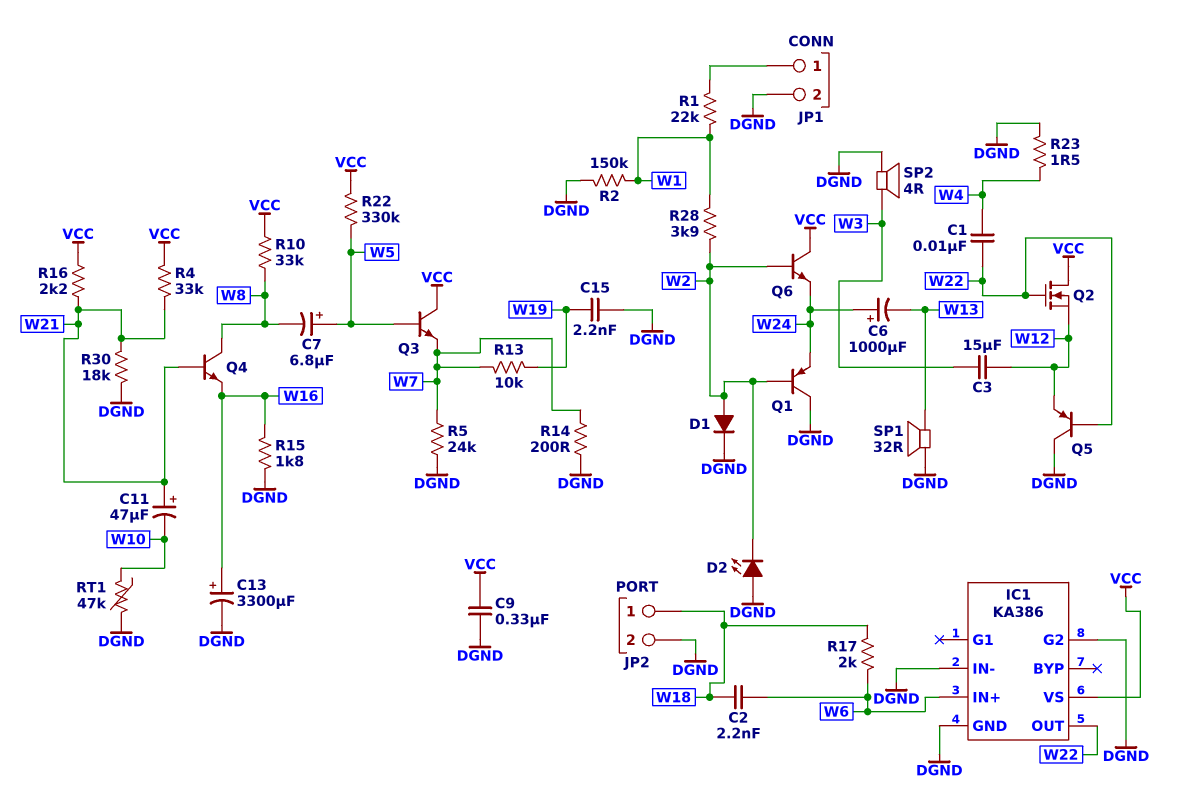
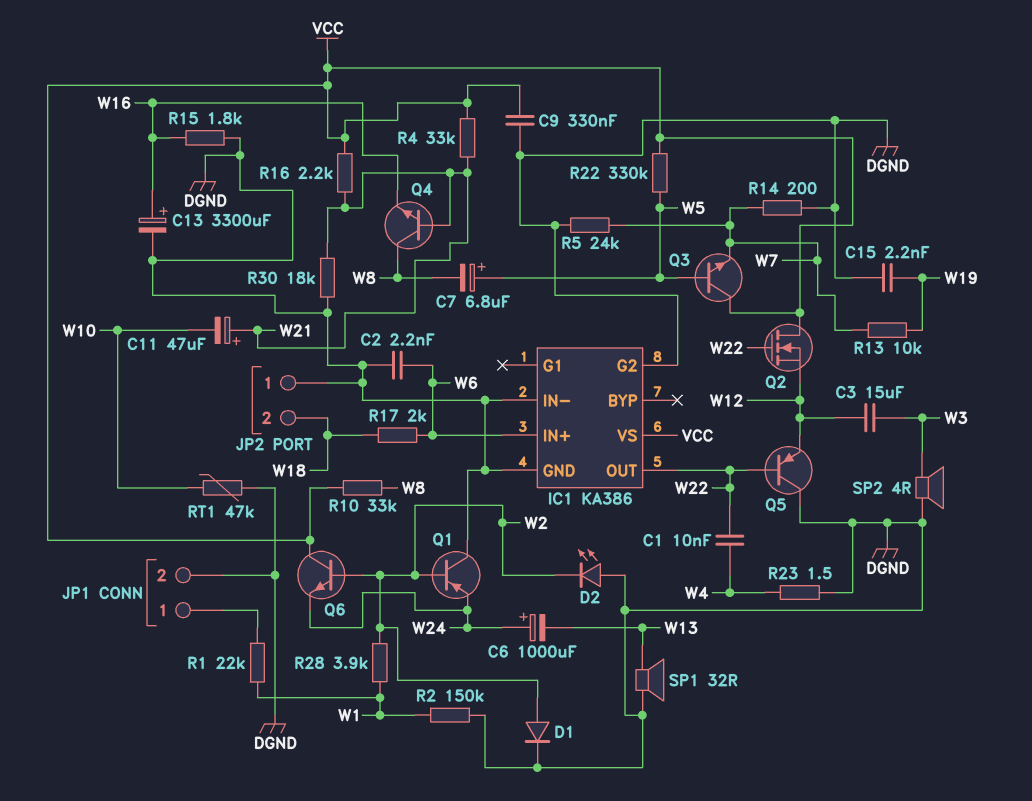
C2: 2.2nF (W6, W18) -> 2.2nF (DGND, W6)
JP2 pin 1: W18 -> DGND
JP2 pin 2: DGND -> W18

